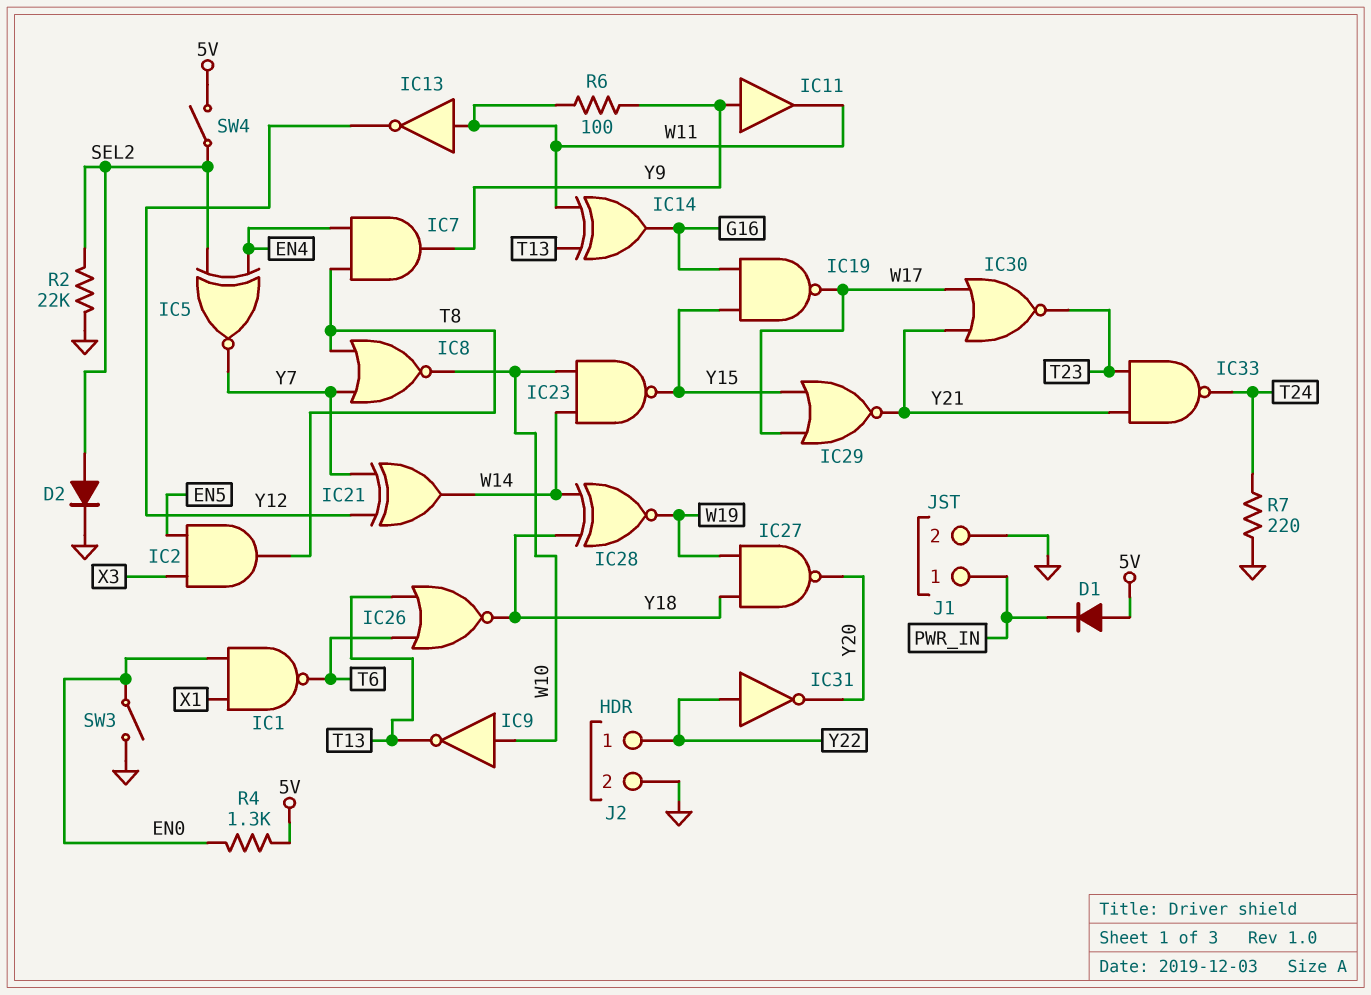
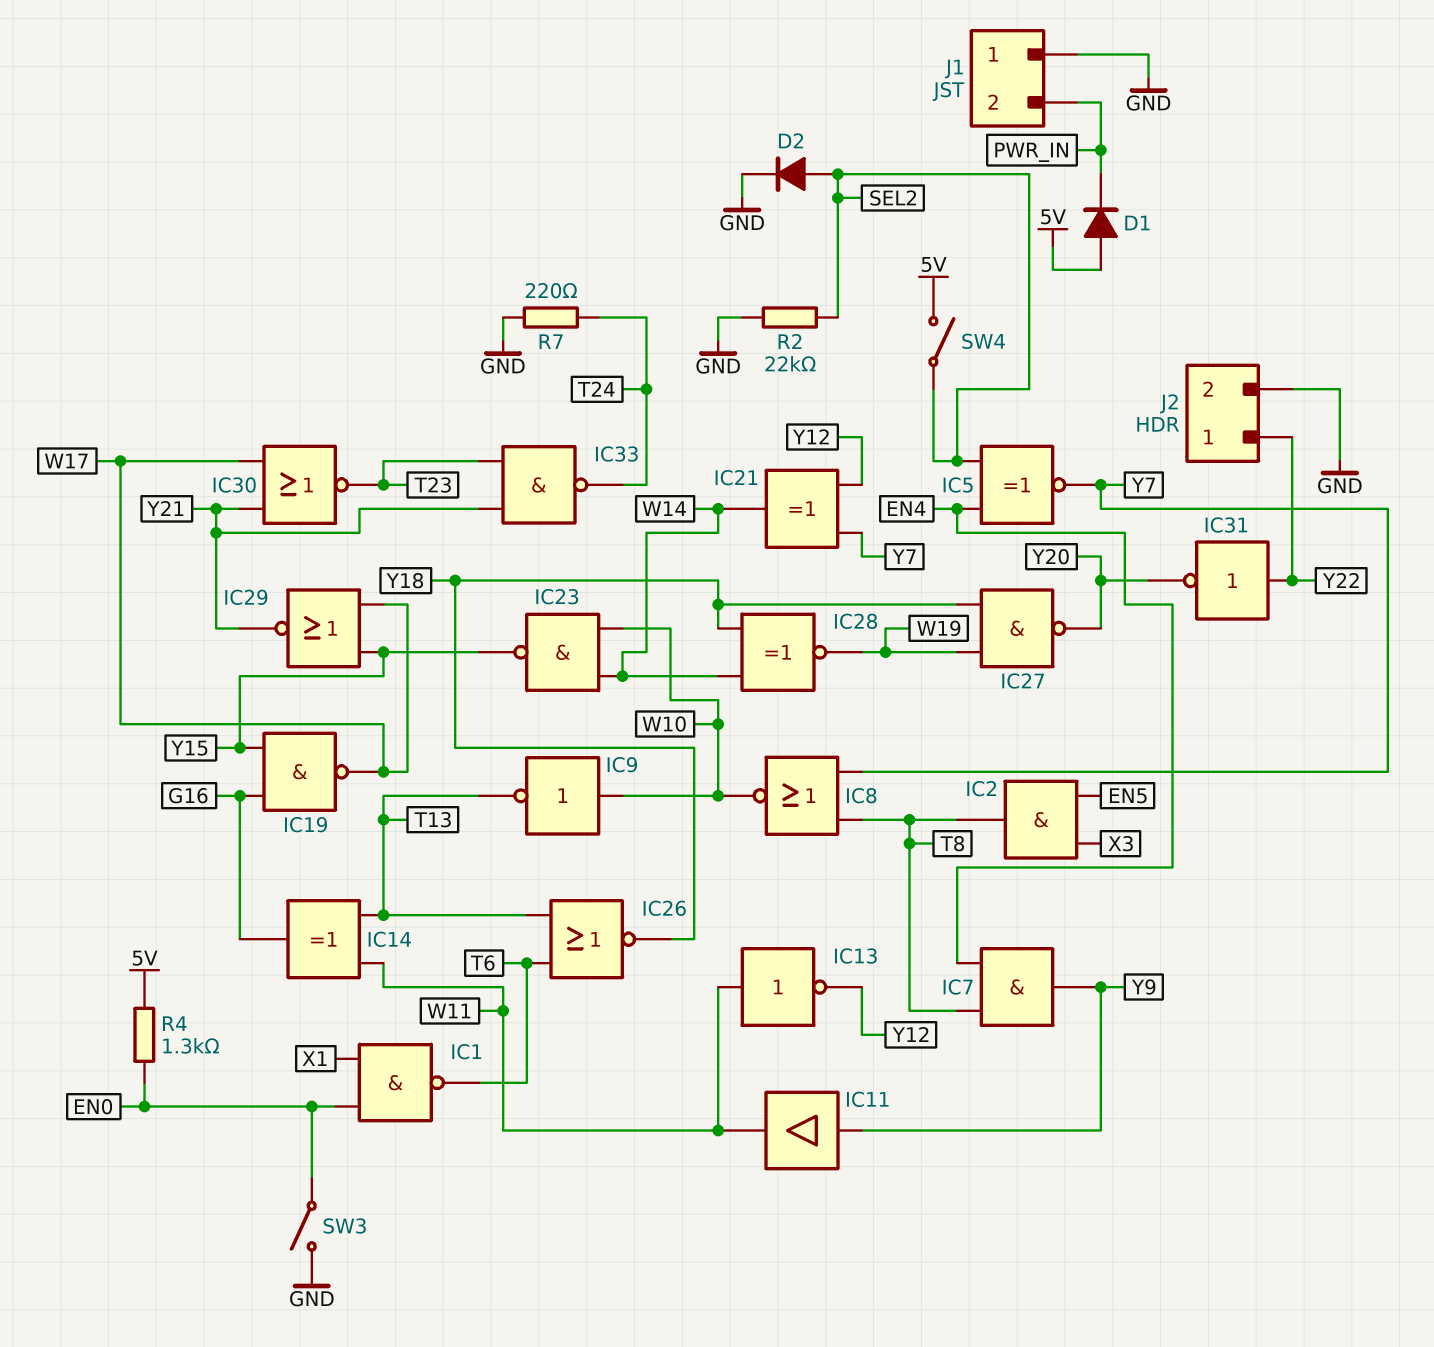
J1 pin 1: PWR_IN -> GND
J1 pin 2: GND -> PWR_IN
R6: 100 (W11, Y9) -> none

